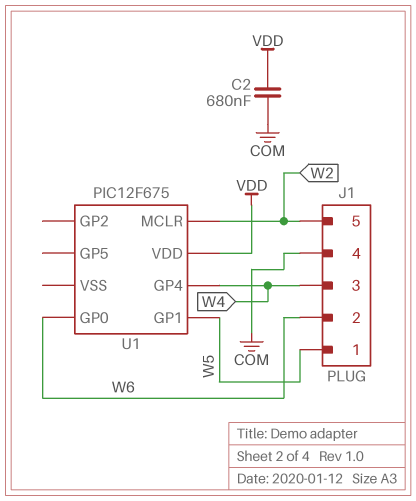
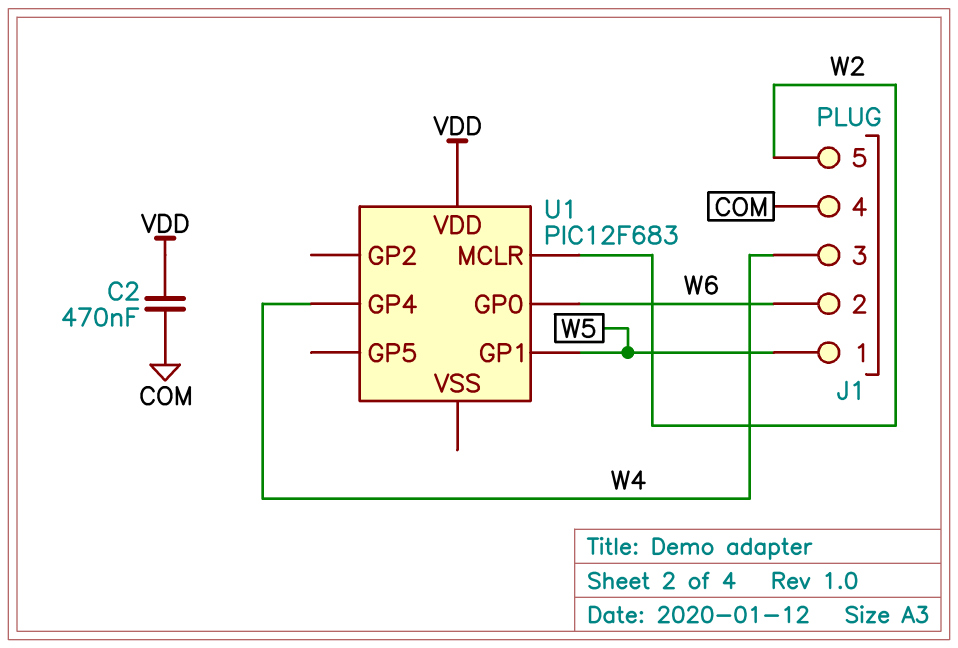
C2: 680nF (COM, VDD) -> 470nF (COM, VDD)
U1: PIC12F675 -> PIC12F683

